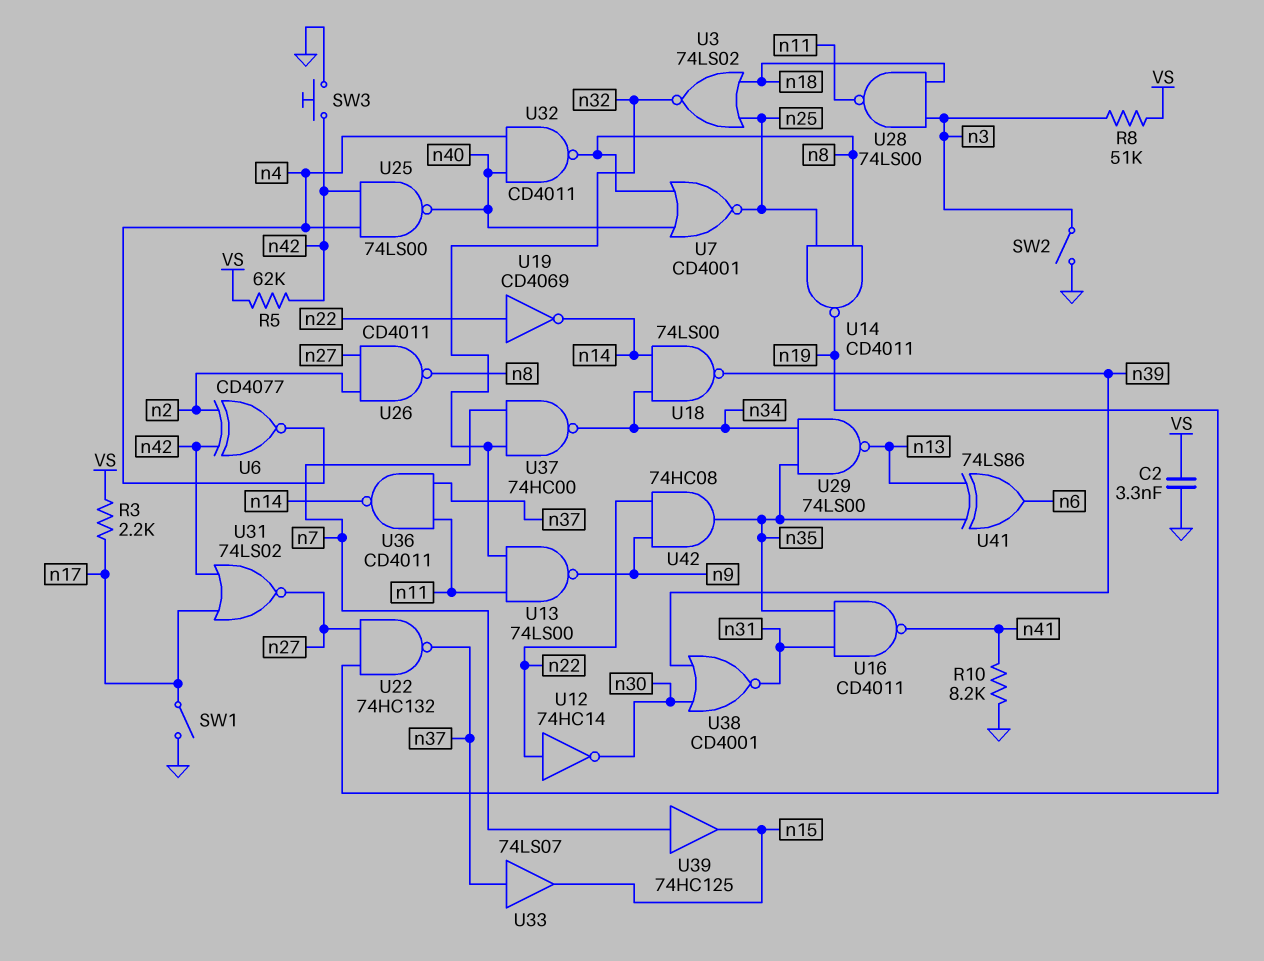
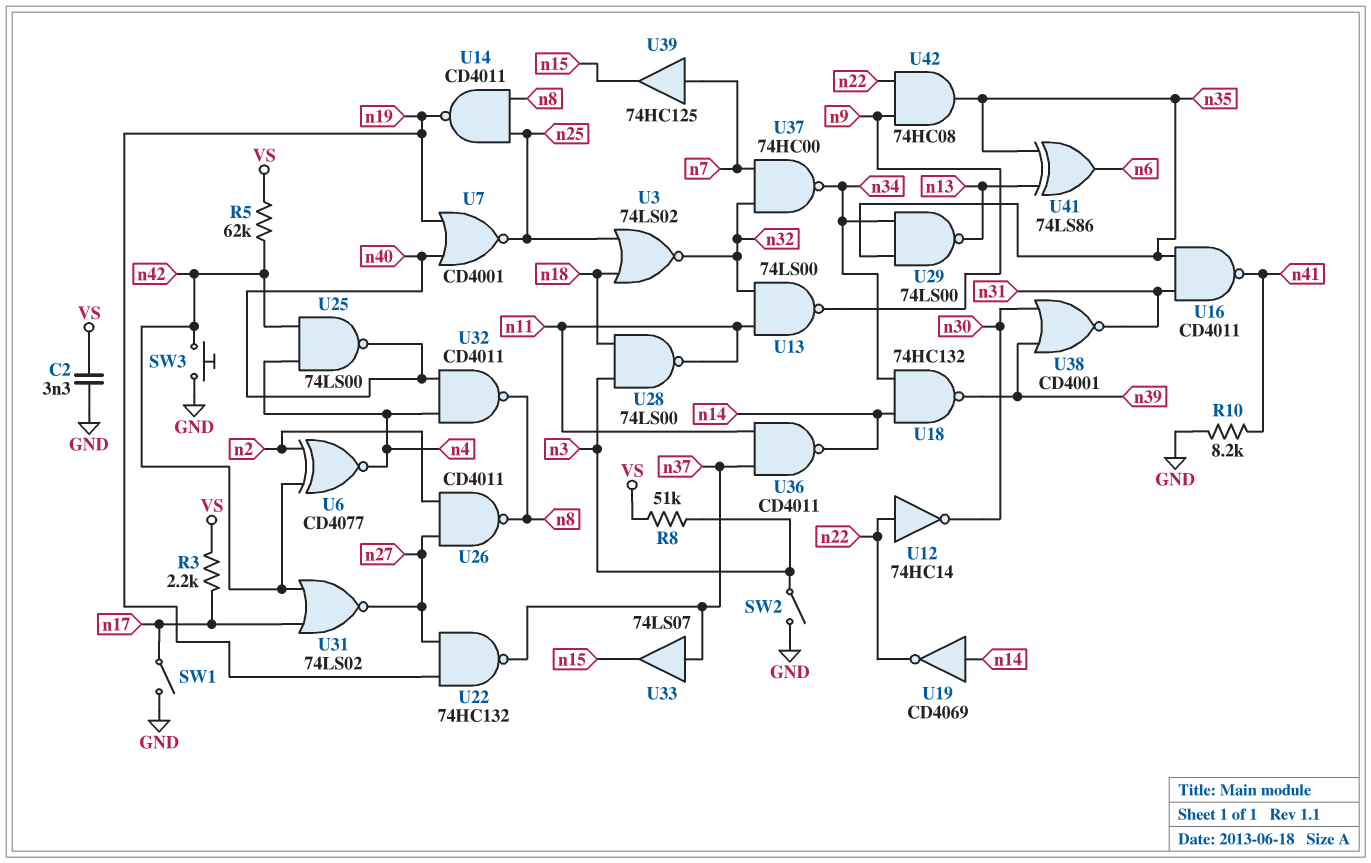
U7: NOR CD4001 (in n8, in n40, out n25) -> NOR CD4001 (in n19, in n40, out n25)
U18: NAND 74LS00 (in n14, in n34, out n39) -> NAND 74HC132 (in n14, in n34, out n39)
U19: NOT CD4069 (in n22, out n14) -> NOT CD4069 (in n14, out n22)

